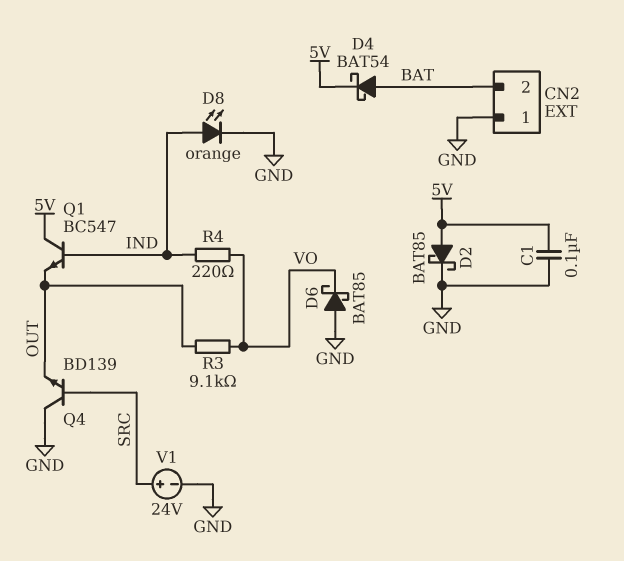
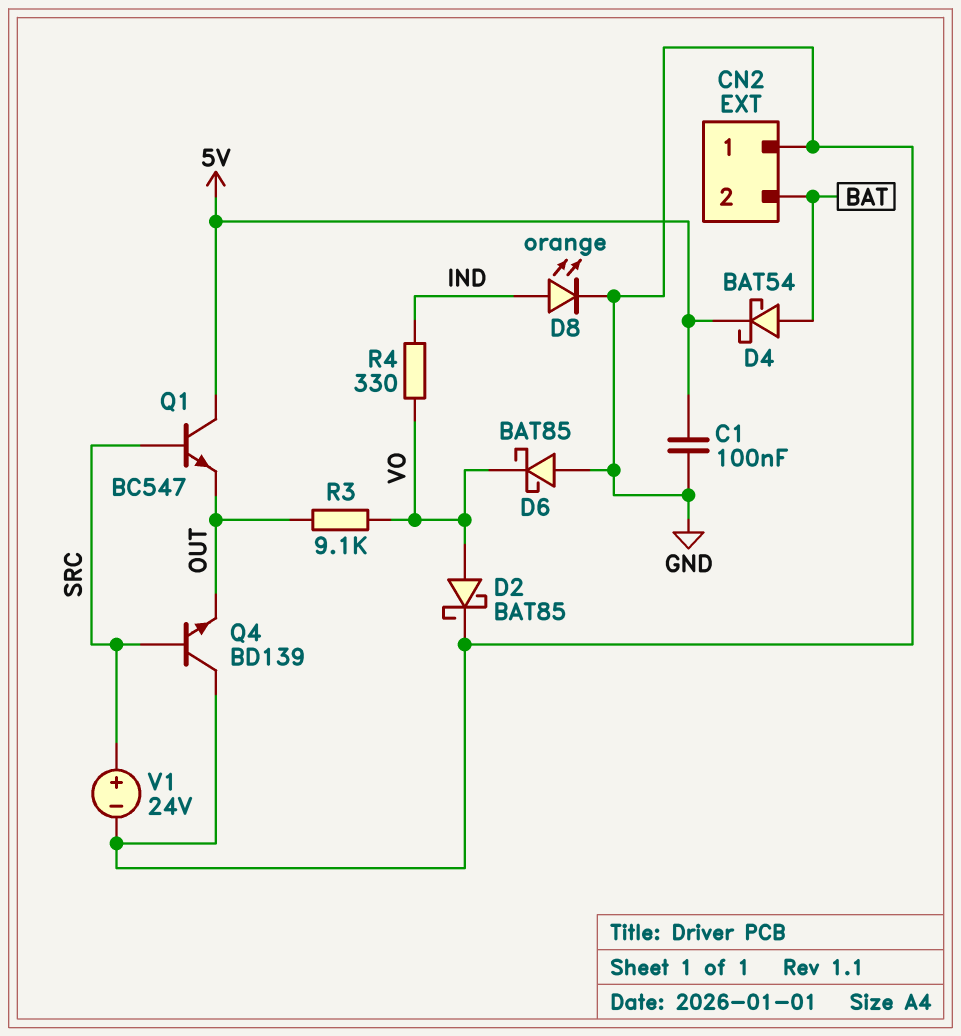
D2: schottky BAT85 (A 5V, K GND) -> schottky BAT85 (A VO, K GND)
Q1: NPN BC547 (B IND, C 5V, E OUT) -> NPN BC547 (B SRC, C 5V, E OUT)
R4: 220 (IND, VO) -> 330 (IND, VO)

